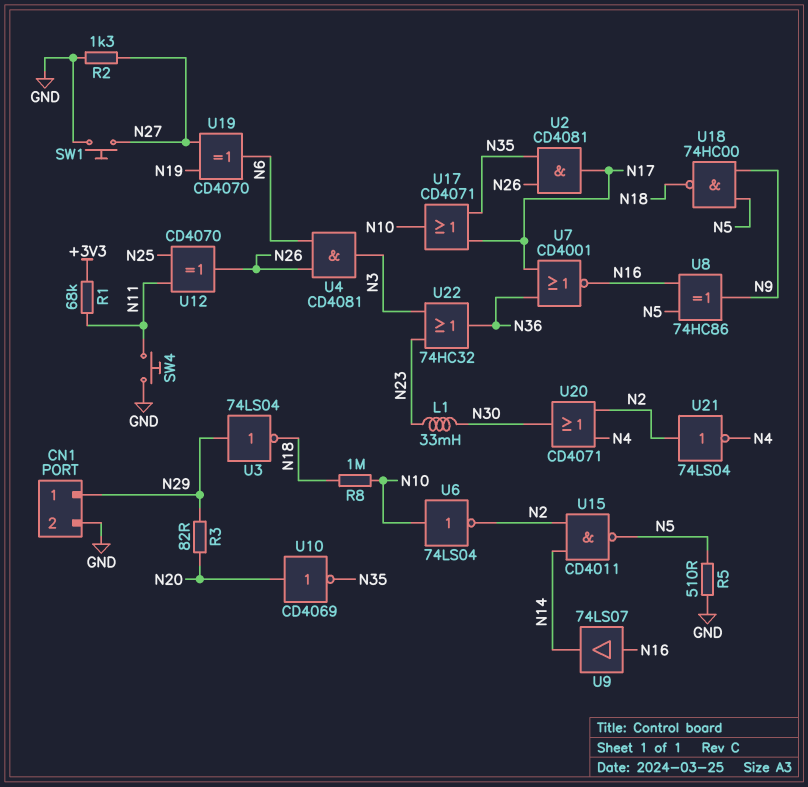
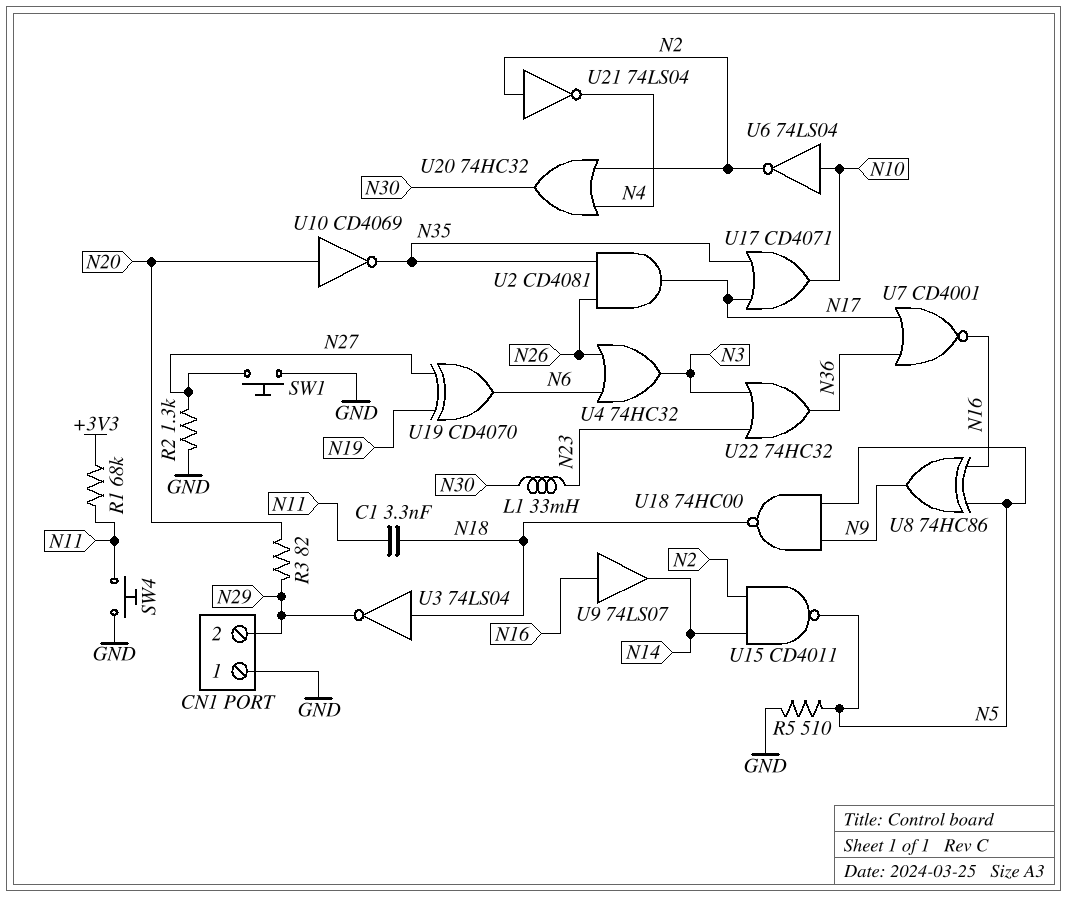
C1: none -> 3.3nF (N11, N18)
CN1 pin 1: N29 -> GND
CN1 pin 2: GND -> N29
R8: 1M (N10, N18) -> none
U3: NOT 74LS04 (in N29, out N18) -> NOT 74LS04 (in N18, out N29)
U4: AND CD4081 (in N6, in N26, out N3) -> OR 74HC32 (in N6, in N26, out N3)
U12: XOR CD4070 (in N11, in N25, out N26) -> none
U20: OR CD4071 (in N2, in N4, out N30) -> OR 74HC32 (in N2, in N4, out N30)

